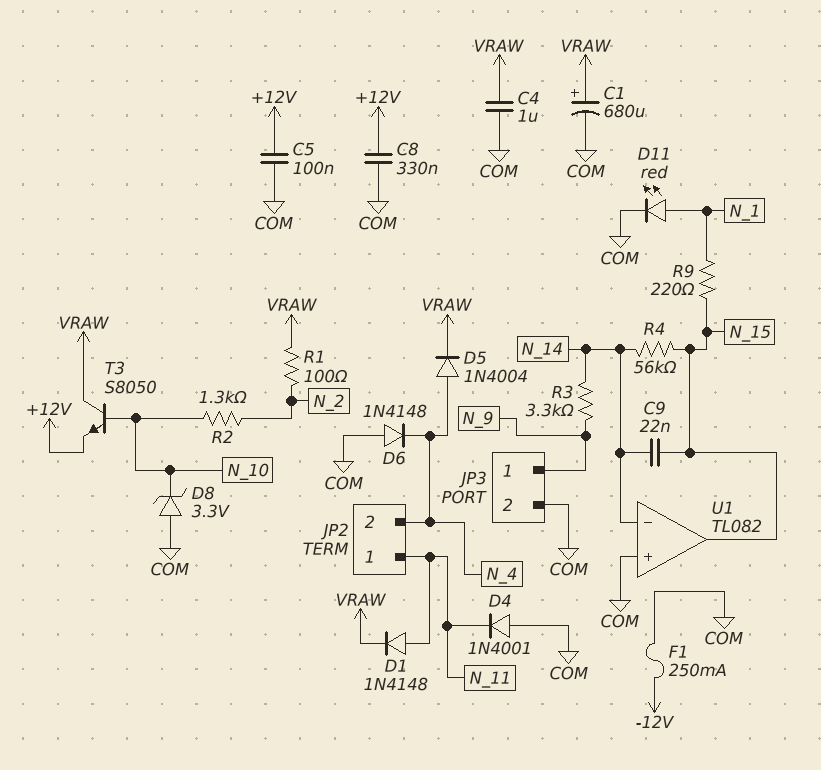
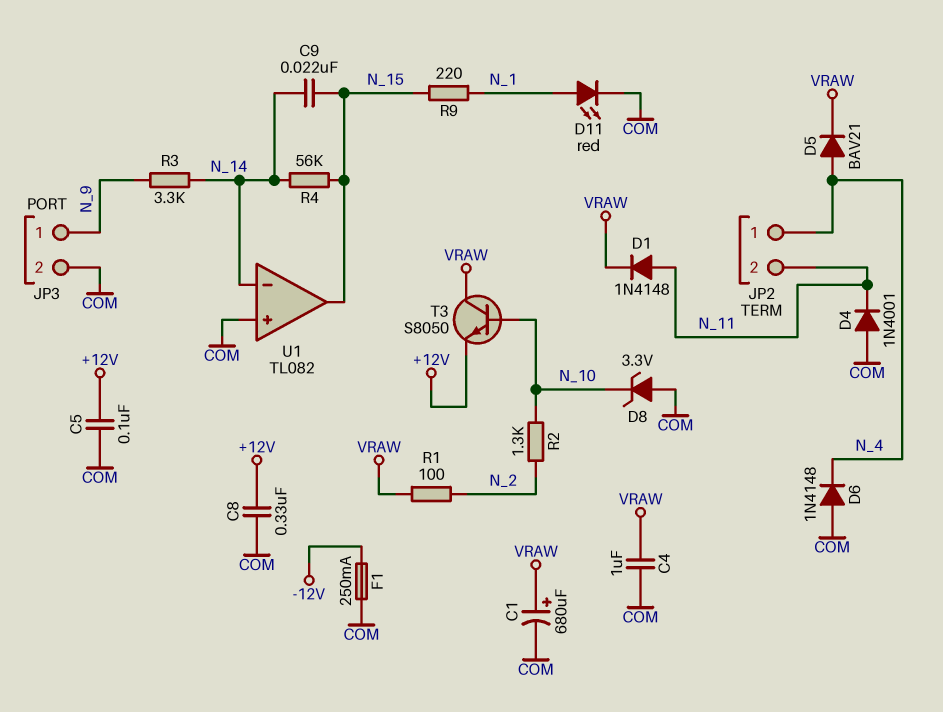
D5: diode 1N4004 (A N_4, K VRAW) -> diode BAV21 (A N_4, K VRAW)
JP2 pin 1: N_11 -> N_4
JP2 pin 2: N_4 -> N_11

